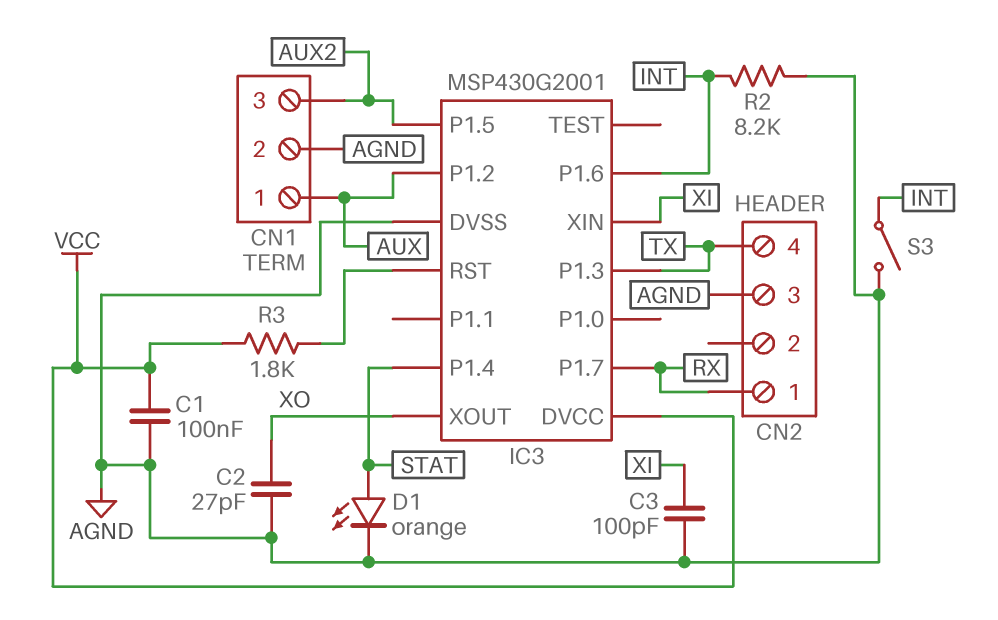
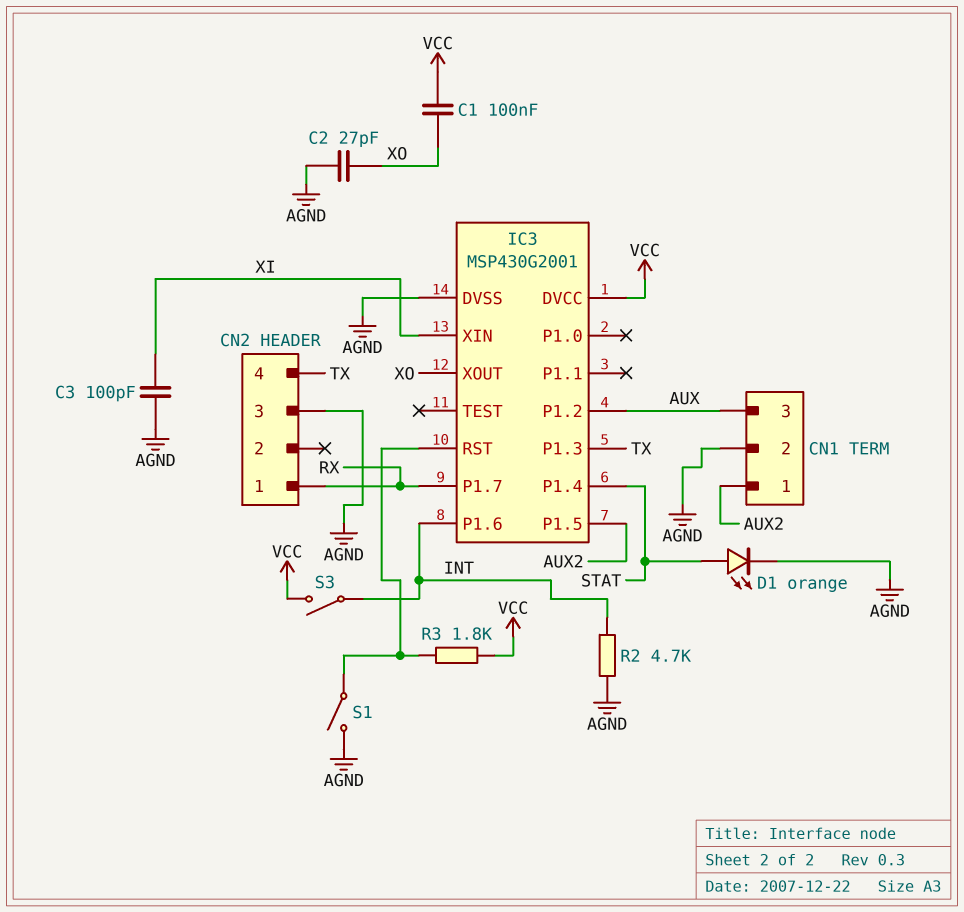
C1: 100nF (AGND, VCC) -> 100nF (VCC, XO)
CN1 pin 1: AUX -> AUX2
CN1 pin 3: AUX2 -> AUX
R2: 8.2k (AGND, INT) -> 4.7k (AGND, INT)
S1: none -> switch (AGND, IC3/RST)
S3: switch (AGND, INT) -> switch (INT, VCC)

